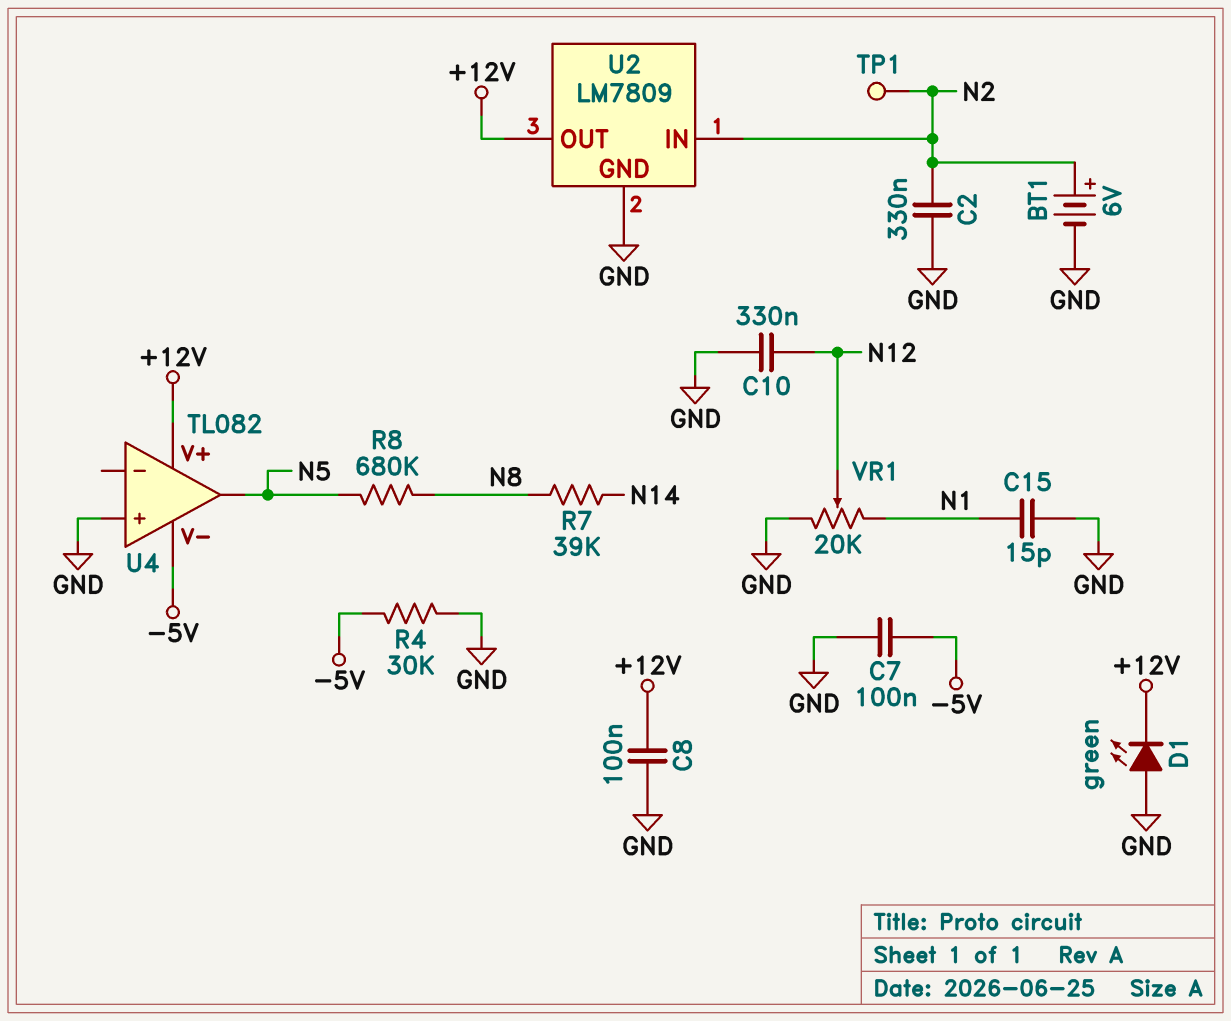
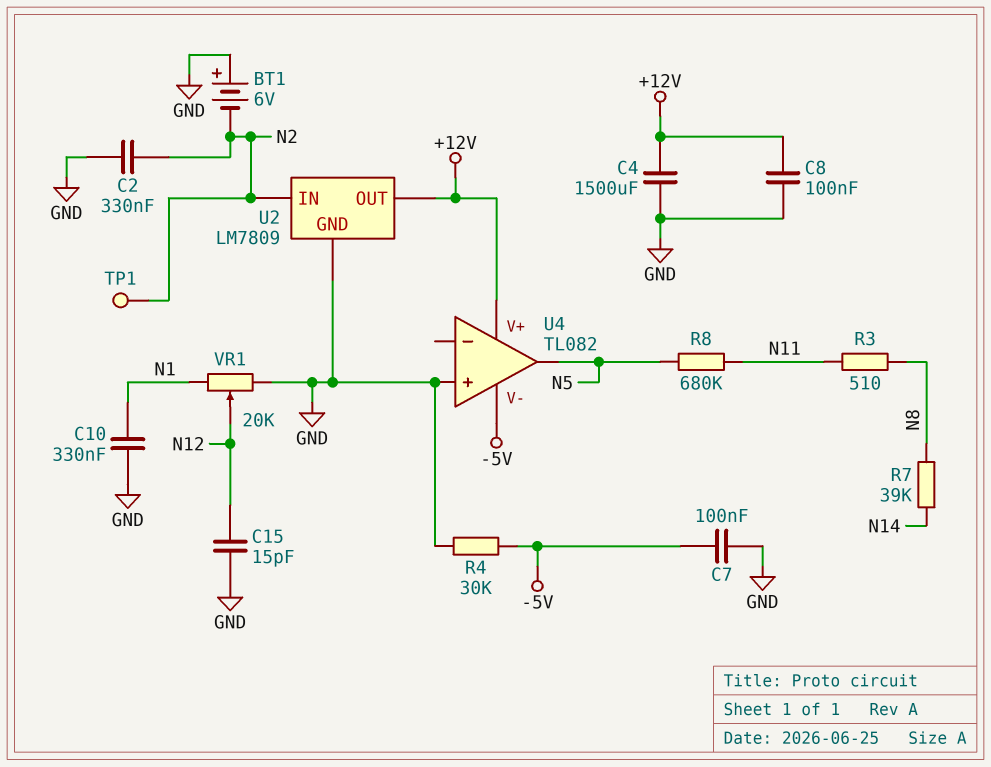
BT1: 6V (plus N2, minus GND) -> 6V (plus GND, minus N2)
C4: none -> 1500uF (+12V, GND)
C10: 330nF (GND, N12) -> 330nF (GND, N1)
C15: 15pF (GND, N1) -> 15pF (GND, N12)
D1: LED green (A GND, K +12V) -> none
R3: none -> 510 (N8, N11)
R8: 680k (N5, N8) -> 680k (N5, N11)

